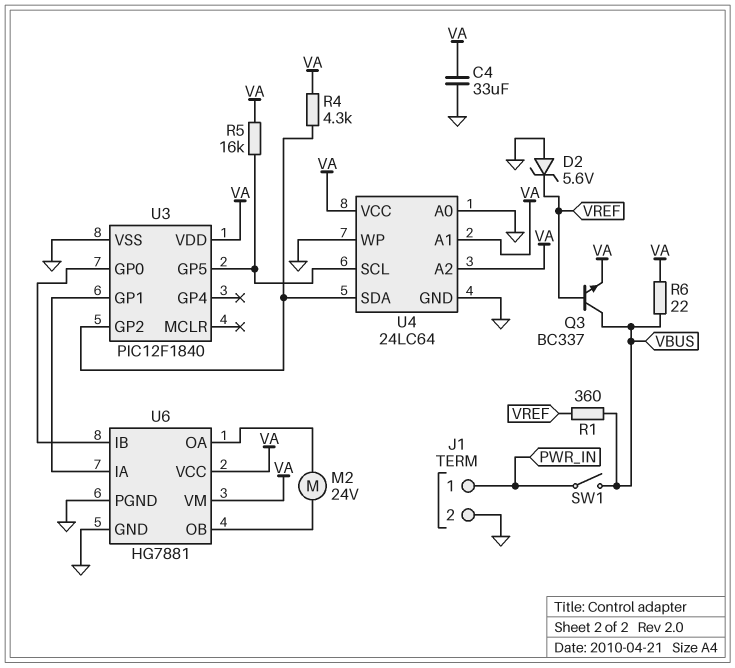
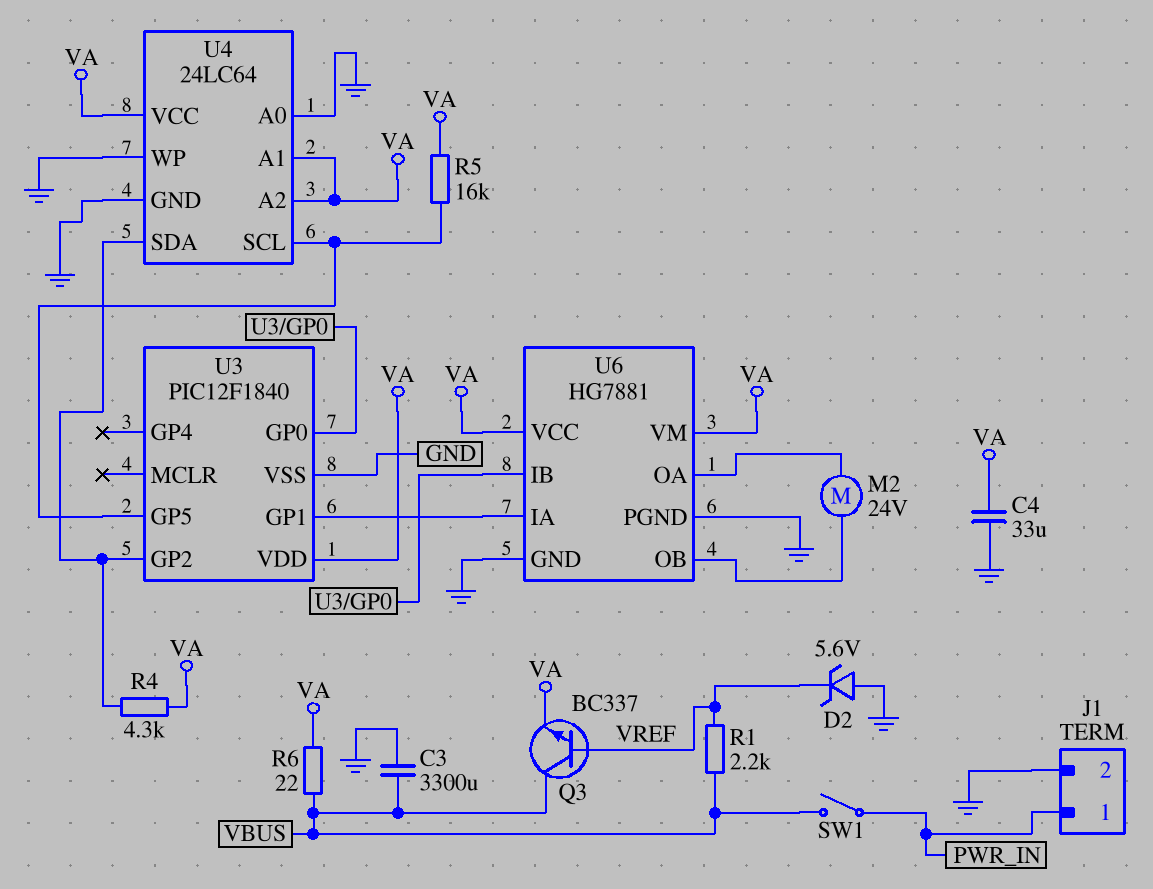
C3: none -> 3300uF (GND, VBUS)
R1: 360 (VBUS, VREF) -> 2.2k (VBUS, VREF)

